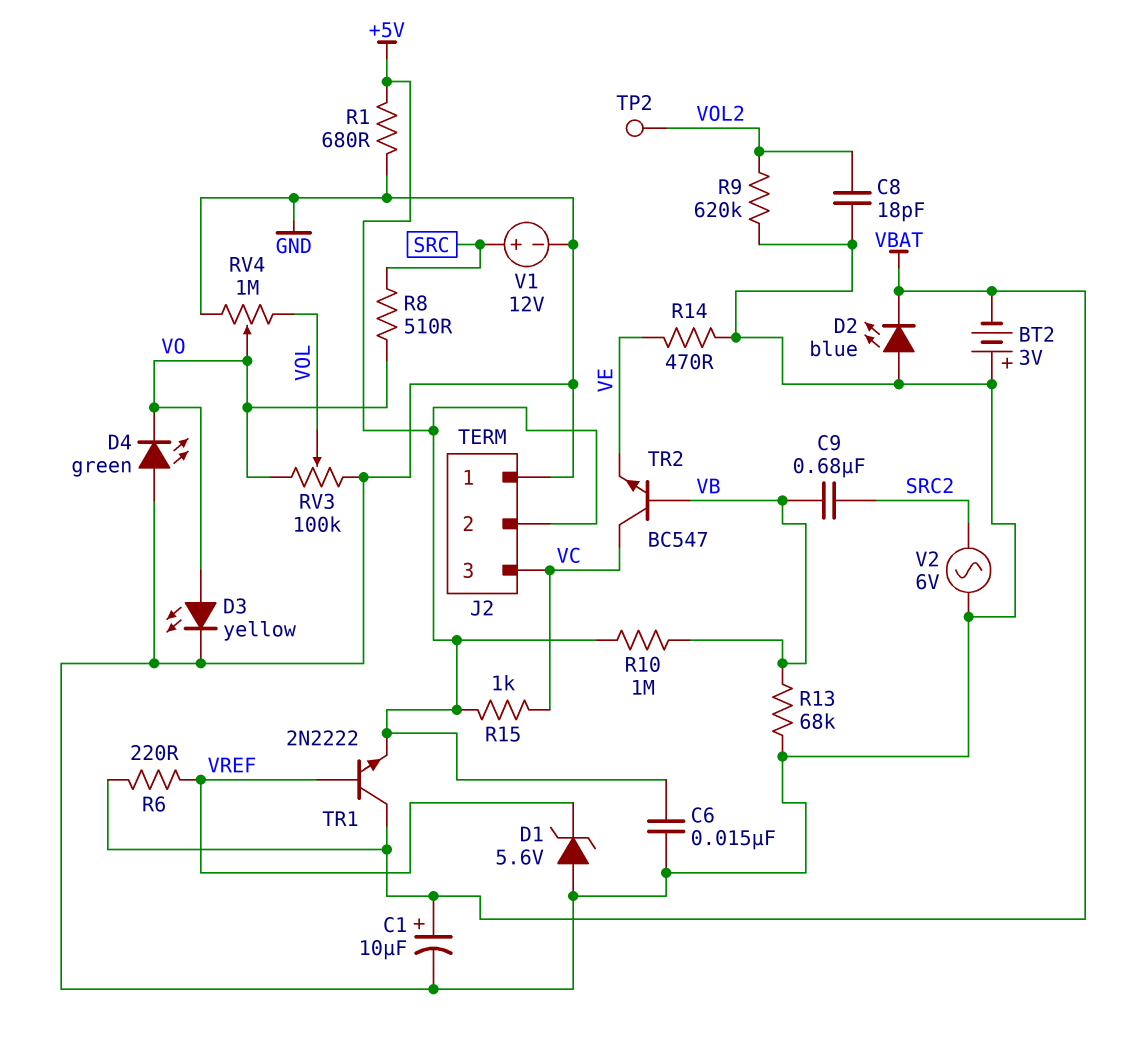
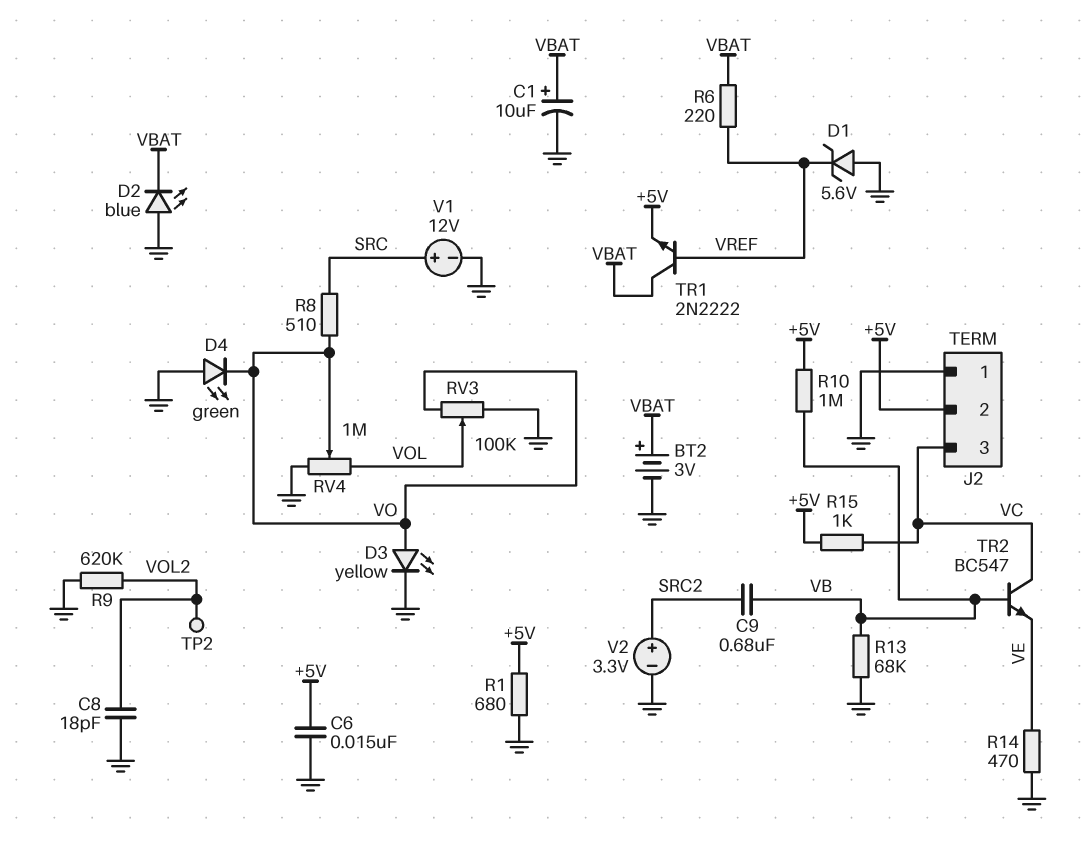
BT2: 3V (plus GND, minus VBAT) -> 3V (plus VBAT, minus GND)
V2: AC 6V (GND, SRC2) -> 3.3V (plus SRC2, minus GND)

